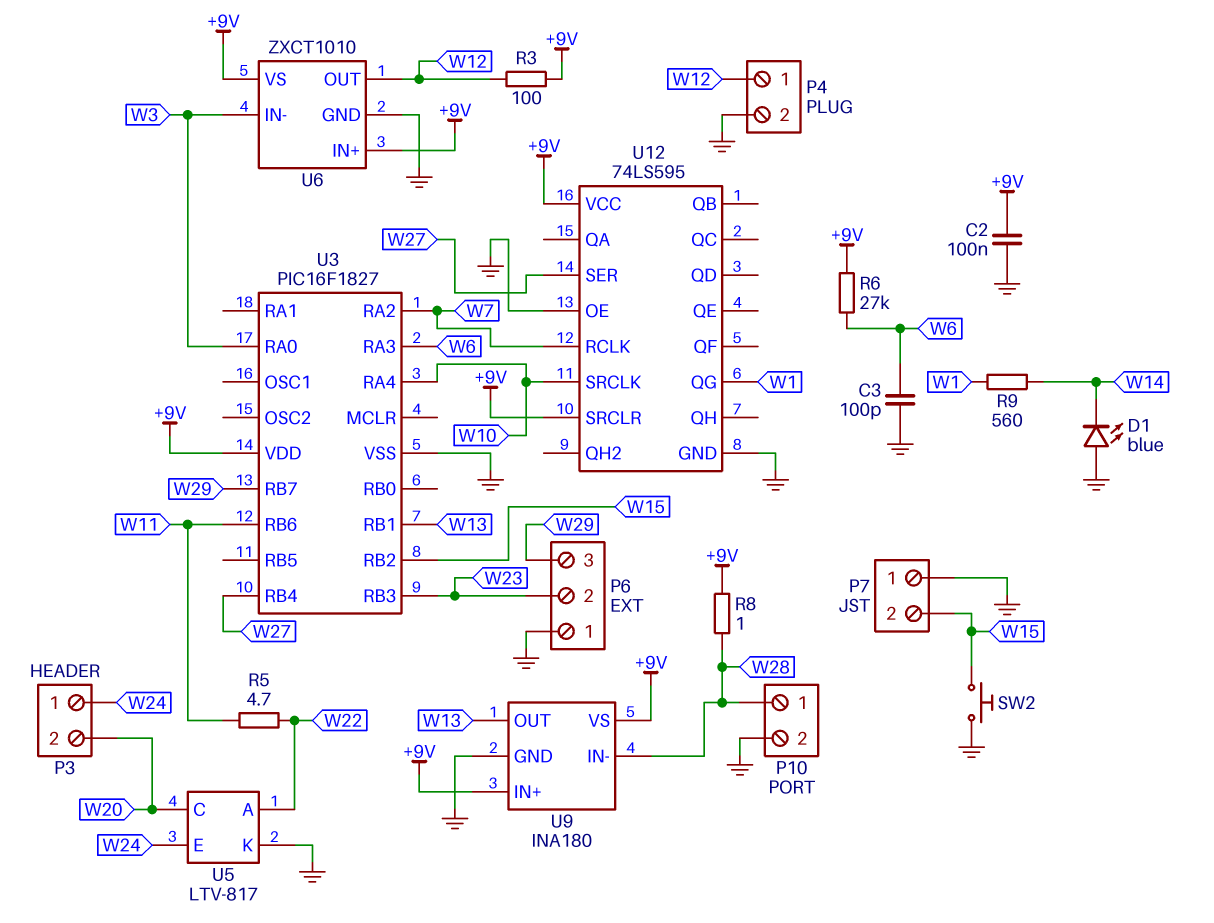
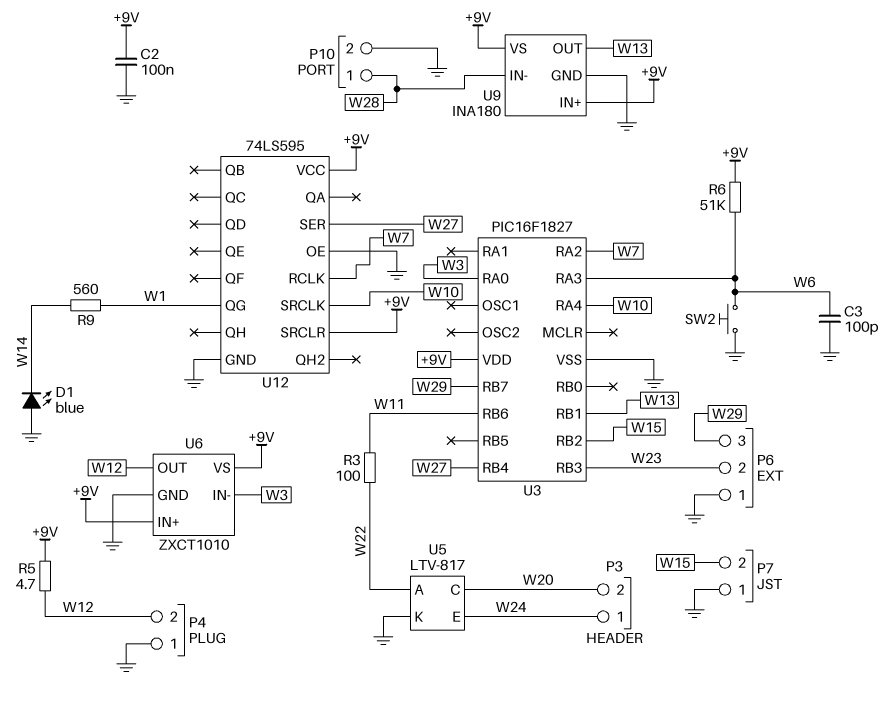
P4 pin 1: W12 -> GND
P4 pin 2: GND -> W12
R3: 100 (+9V, W12) -> 100 (W11, W22)
R5: 4.7 (W11, W22) -> 4.7 (+9V, W12)
R6: 27k (+9V, W6) -> 51k (+9V, W6)
R8: 1 (+9V, W28) -> none
SW2: button (GND, W15) -> button (GND, W6)

